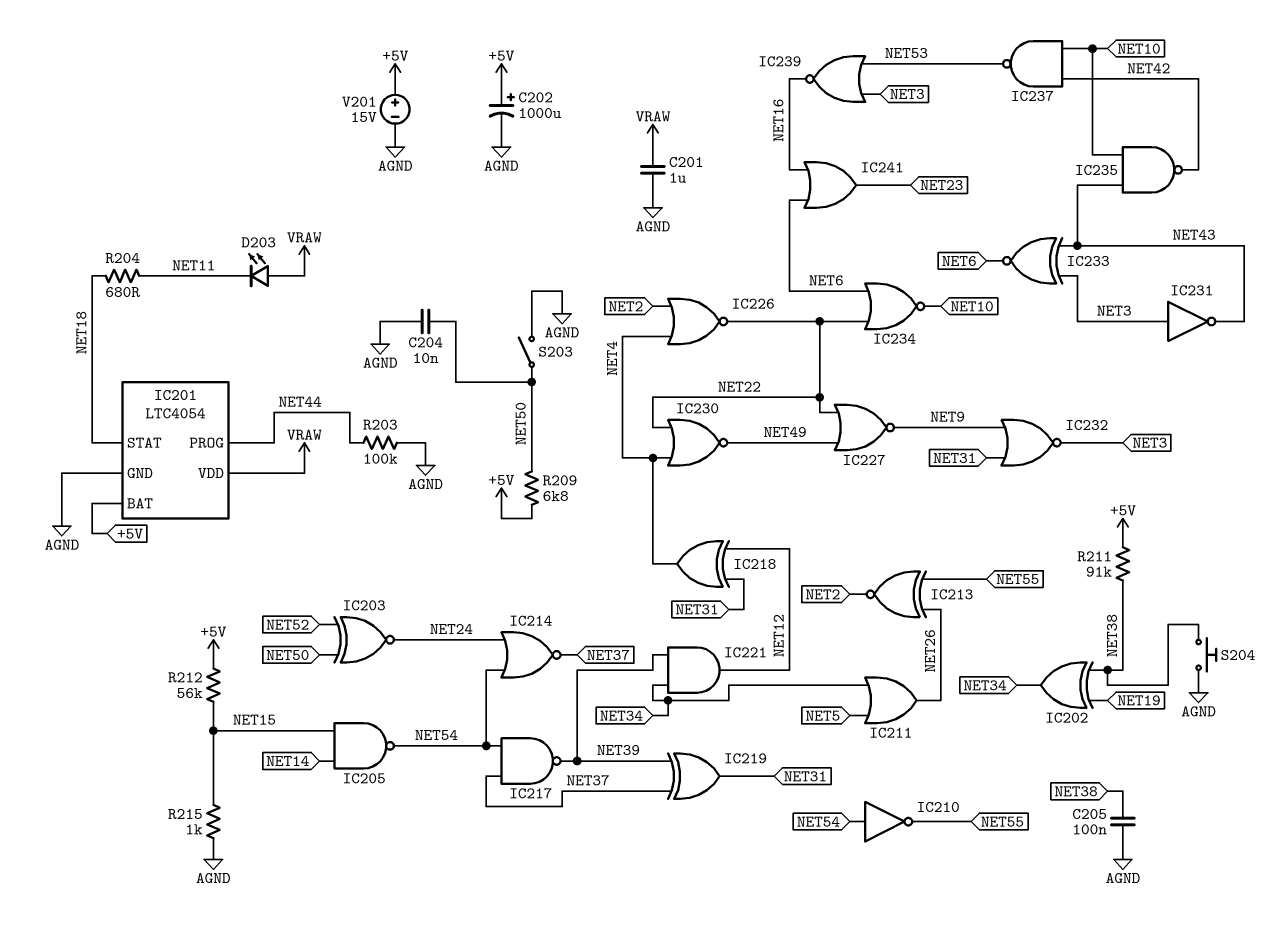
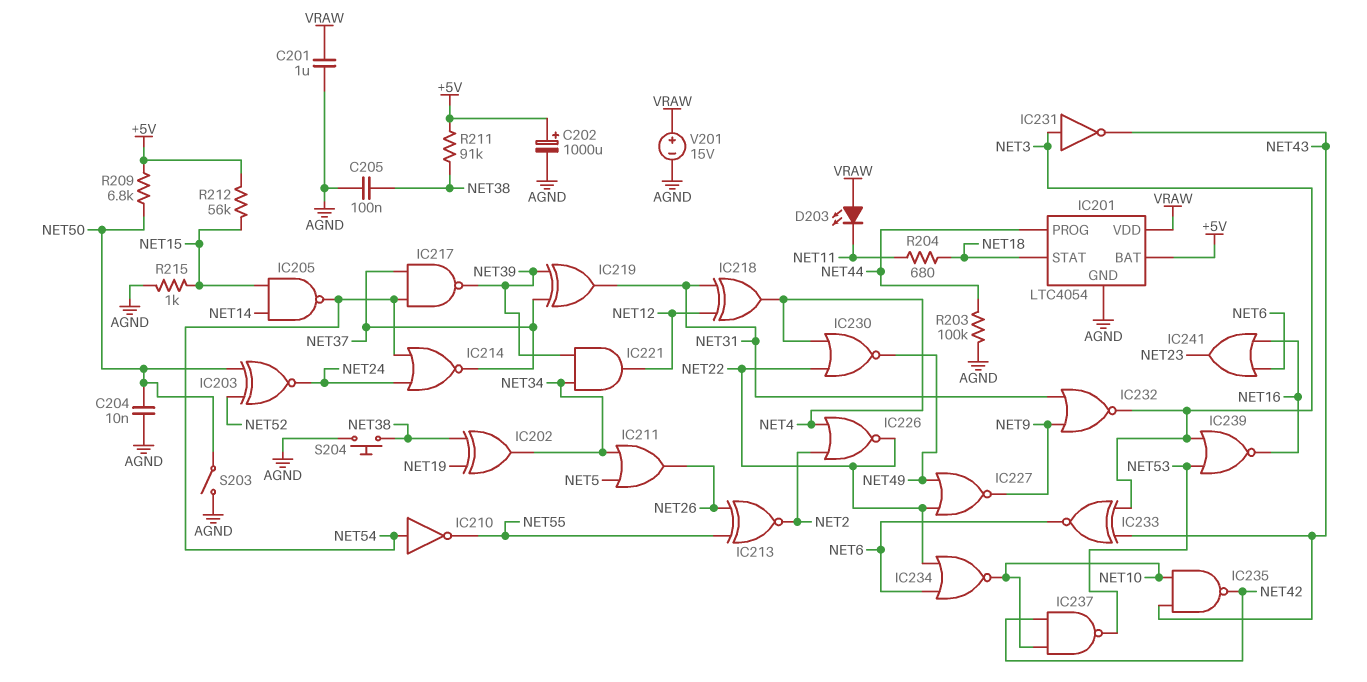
V201: 15V (plus +5V, minus AGND) -> 15V (plus VRAW, minus AGND)

